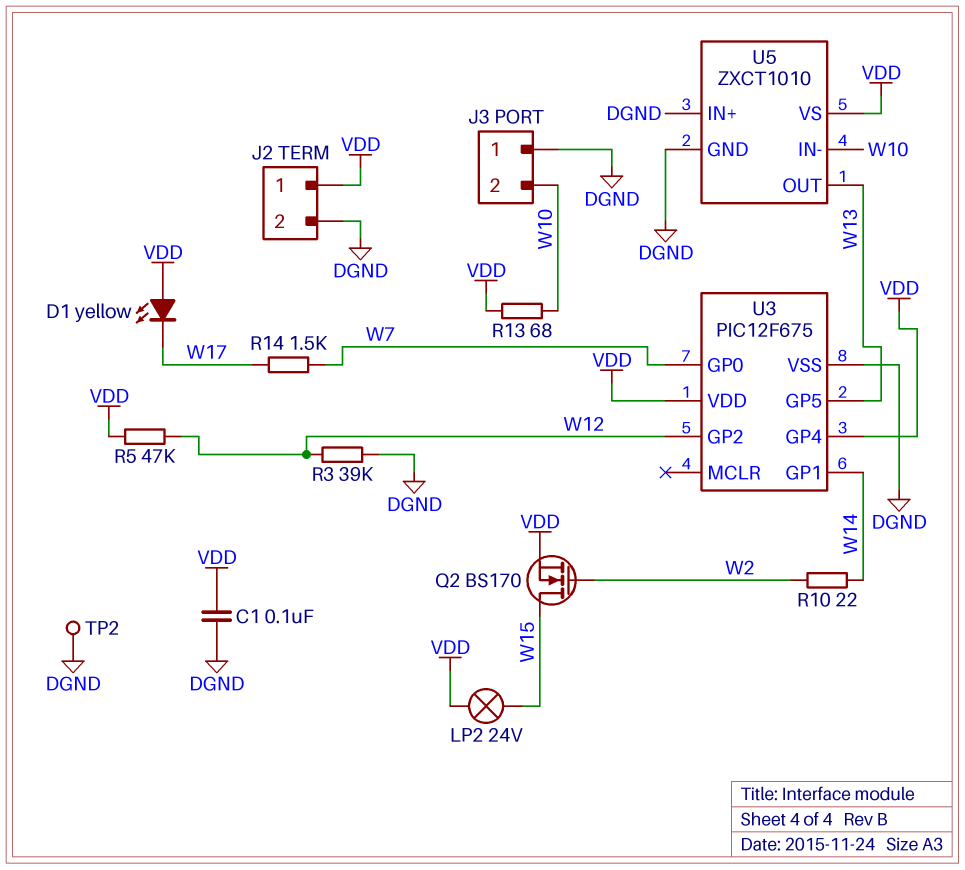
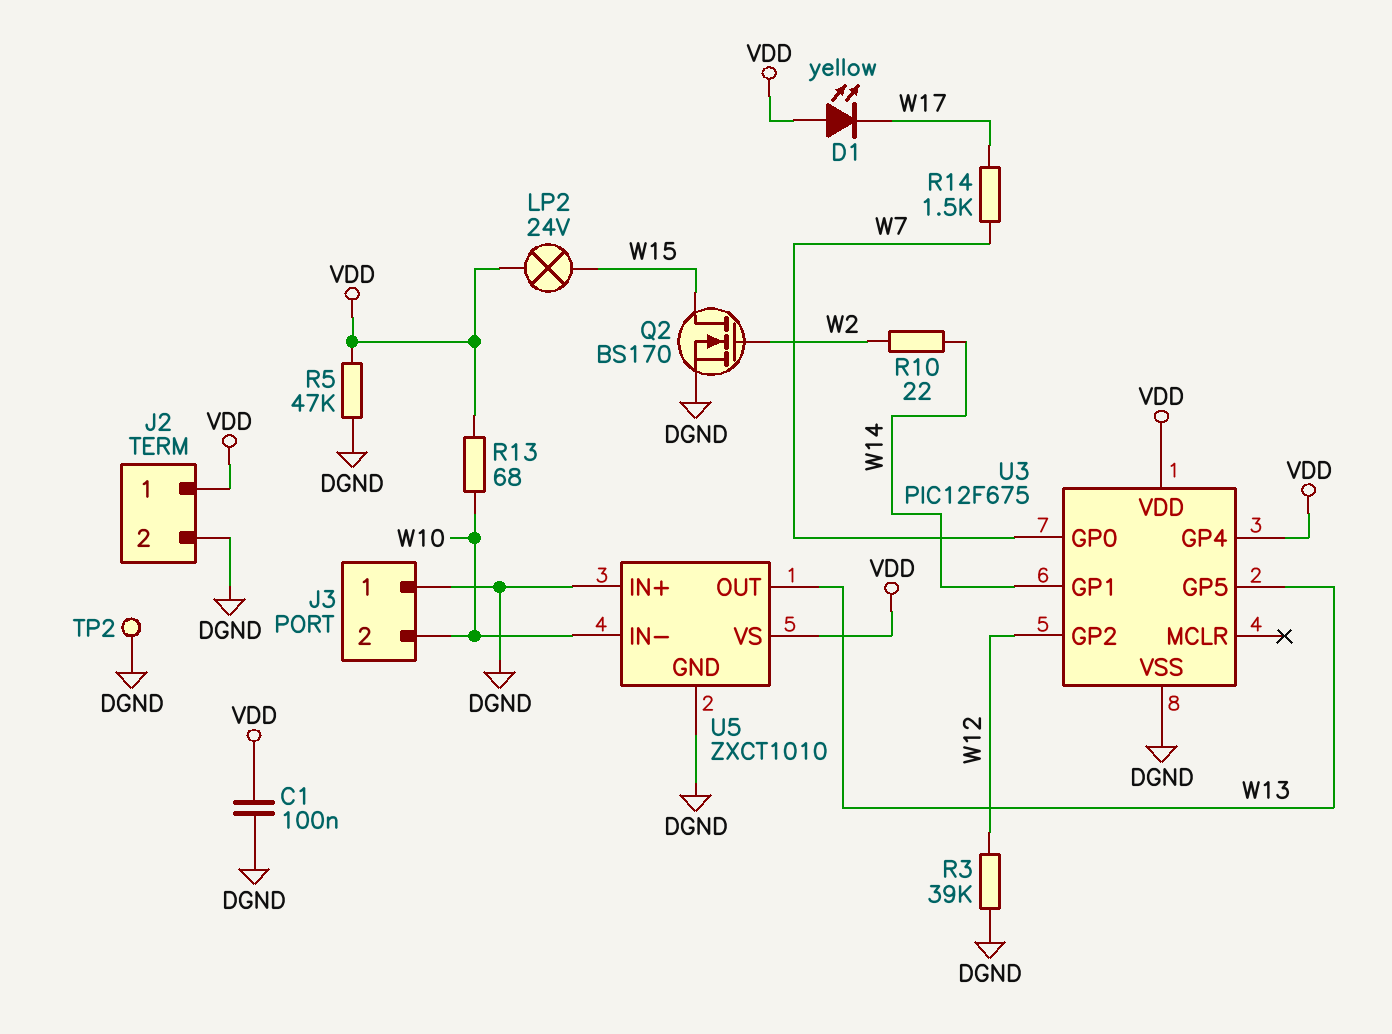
Q2: NMOS BS170 (G W2, D W15, S VDD) -> NMOS BS170 (G W2, D W15, S DGND)
R5: 47k (VDD, W12) -> 47k (DGND, VDD)

